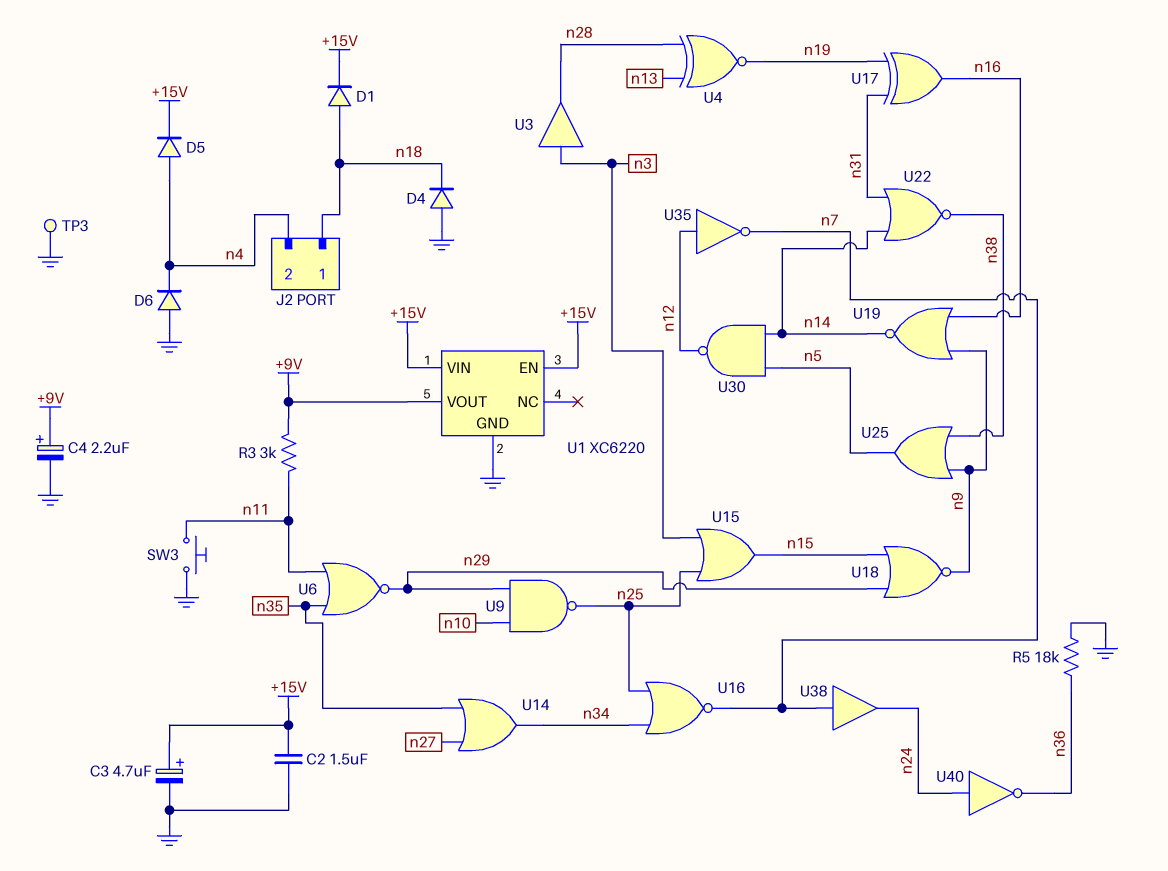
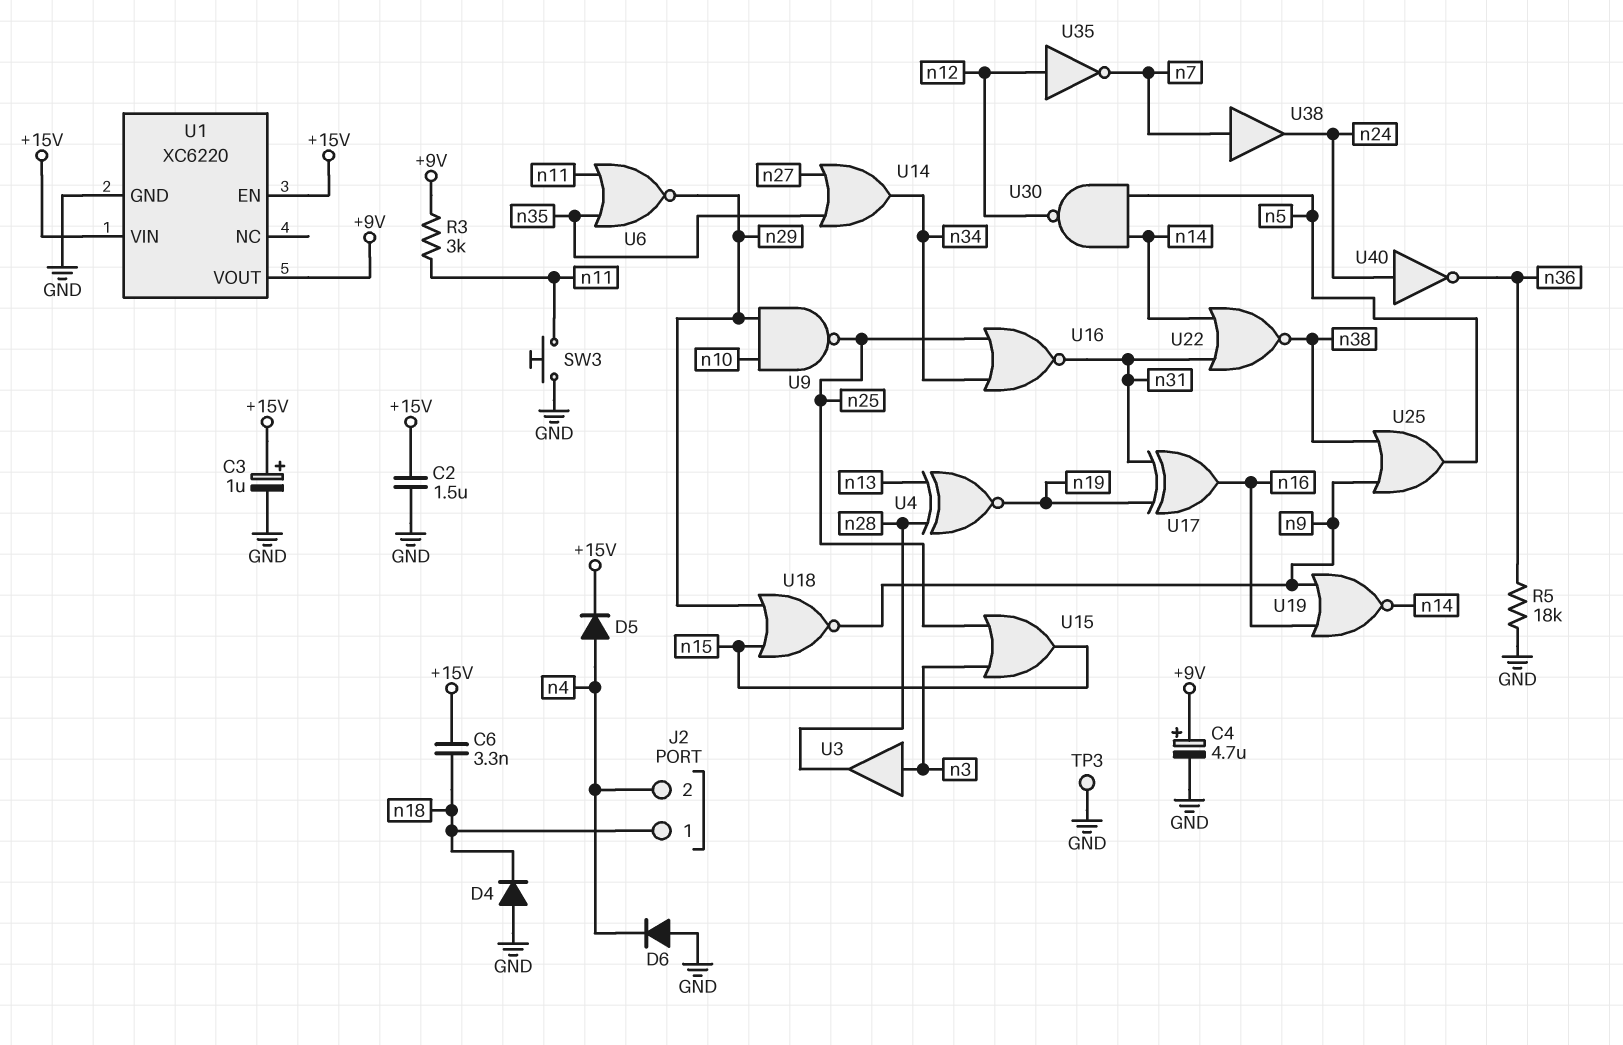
C3: 4.7uF (plus +15V, minus GND) -> 1uF (plus +15V, minus GND)
C4: 2.2uF (plus +9V, minus GND) -> 4.7uF (plus +9V, minus GND)
C6: none -> 3.3nF (+15V, n18)
D1: diode (A n18, K +15V) -> none
U16: NOR (in n25, in n34, out n7) -> NOR (in n25, in n34, out n31)

